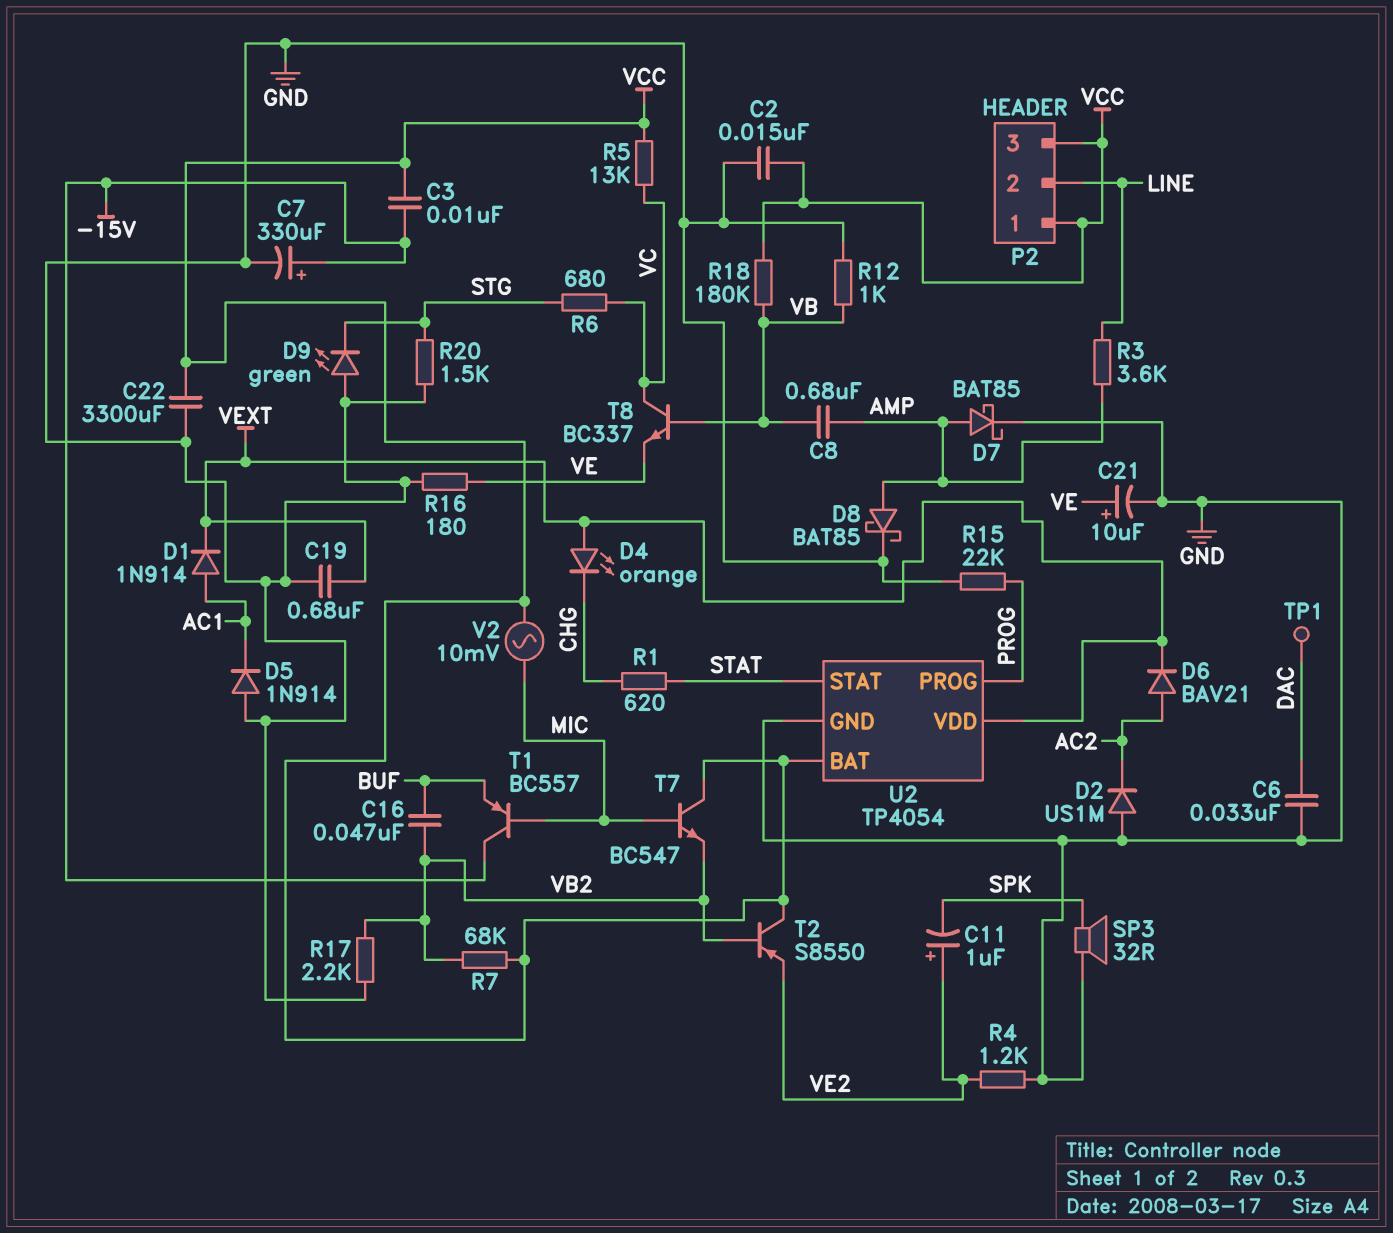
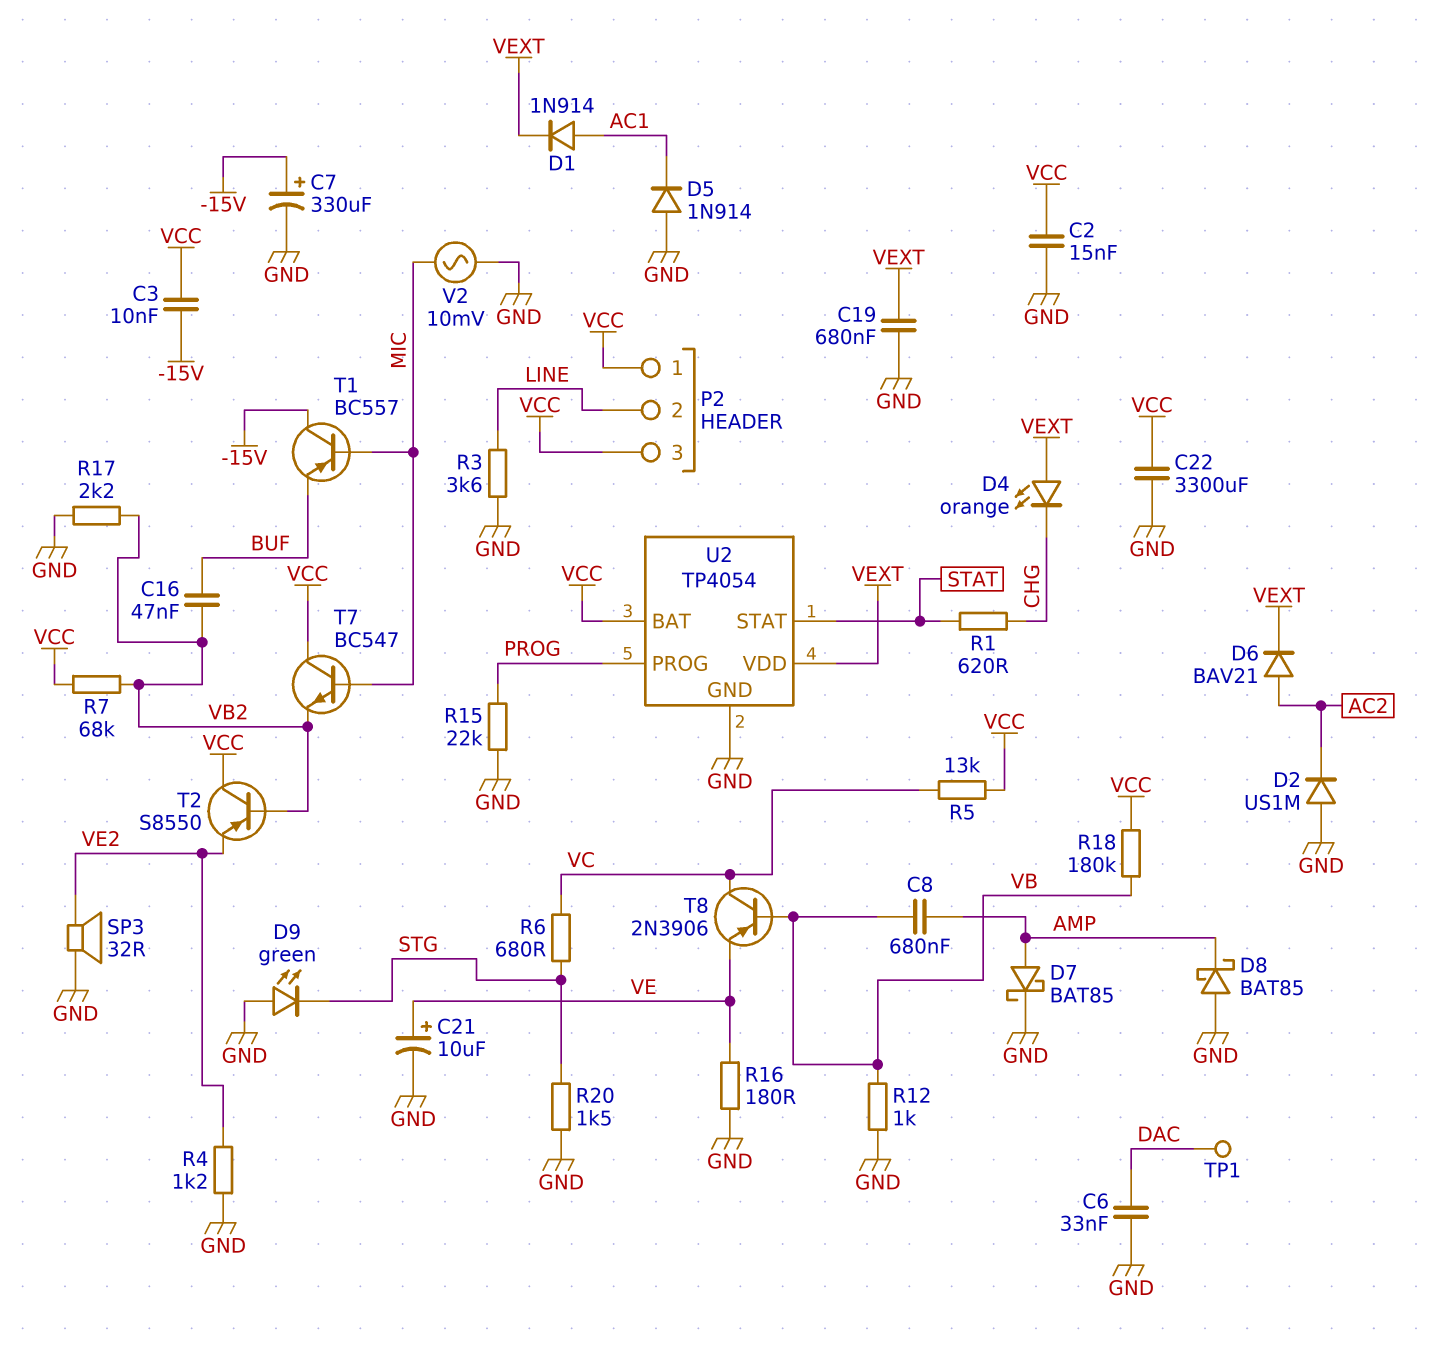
C11: 1uF (plus VE2, minus SPK) -> none
D8: schottky BAT85 (A AMP, K GND) -> schottky BAT85 (A GND, K AMP)
R3: 3.6k (AMP, LINE) -> 3.6k (GND, LINE)
SP3: speaker 32R (GND, SPK) -> speaker 32R (GND, VE2)
T8: NPN BC337 (B VB, C VC, E VE) -> PNP 2N3906 (B VB, C VC, E VE)
V2: AC 10mV (MIC, VCC) -> AC 10mV (GND, MIC)

